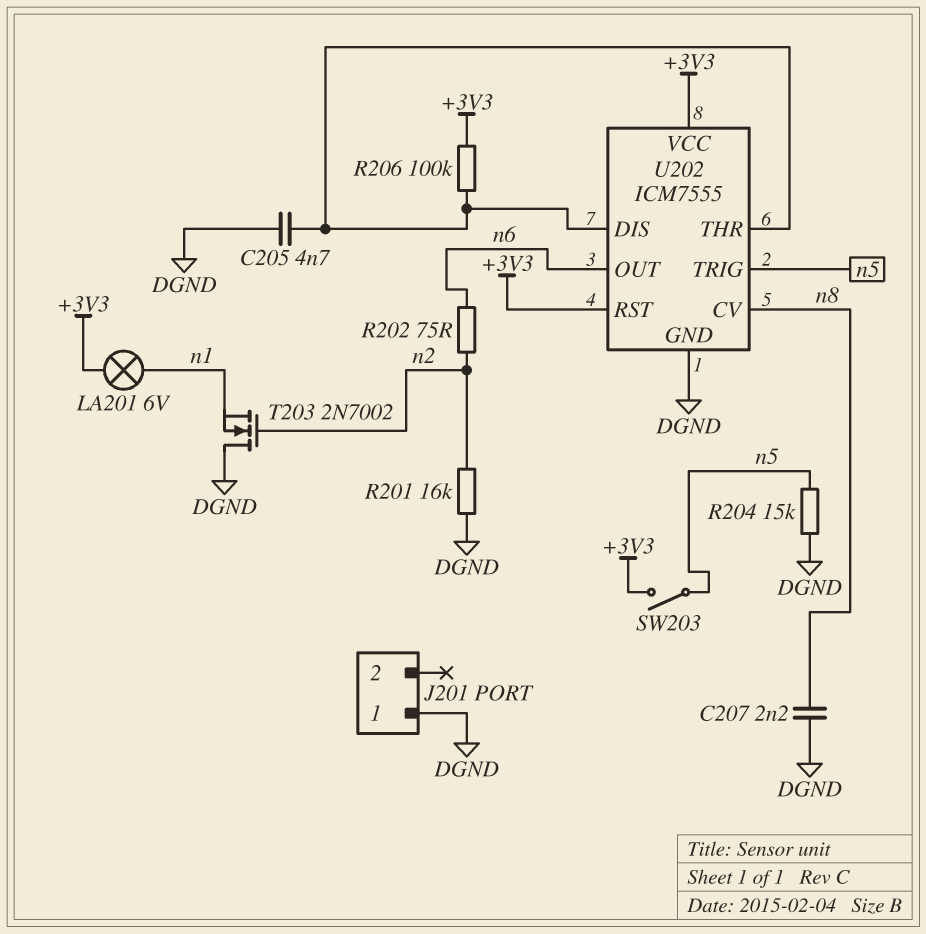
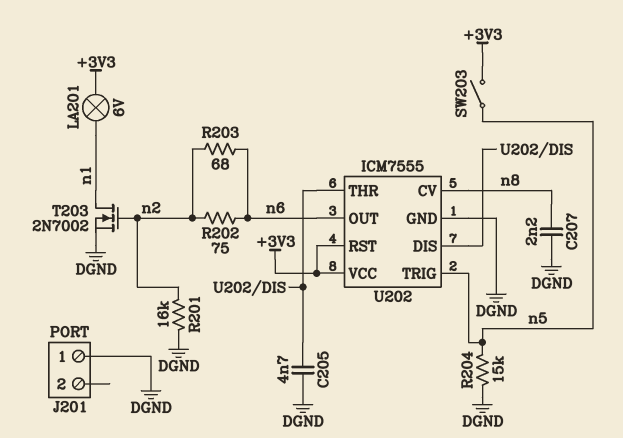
R203: none -> 68 (n2, n6)
R206: 100k (+3V3, U202/DIS) -> none
T203: NMOS 2N7002 (G n2, D DGND, S n1) -> NMOS 2N7002 (G n2, D n1, S DGND)

